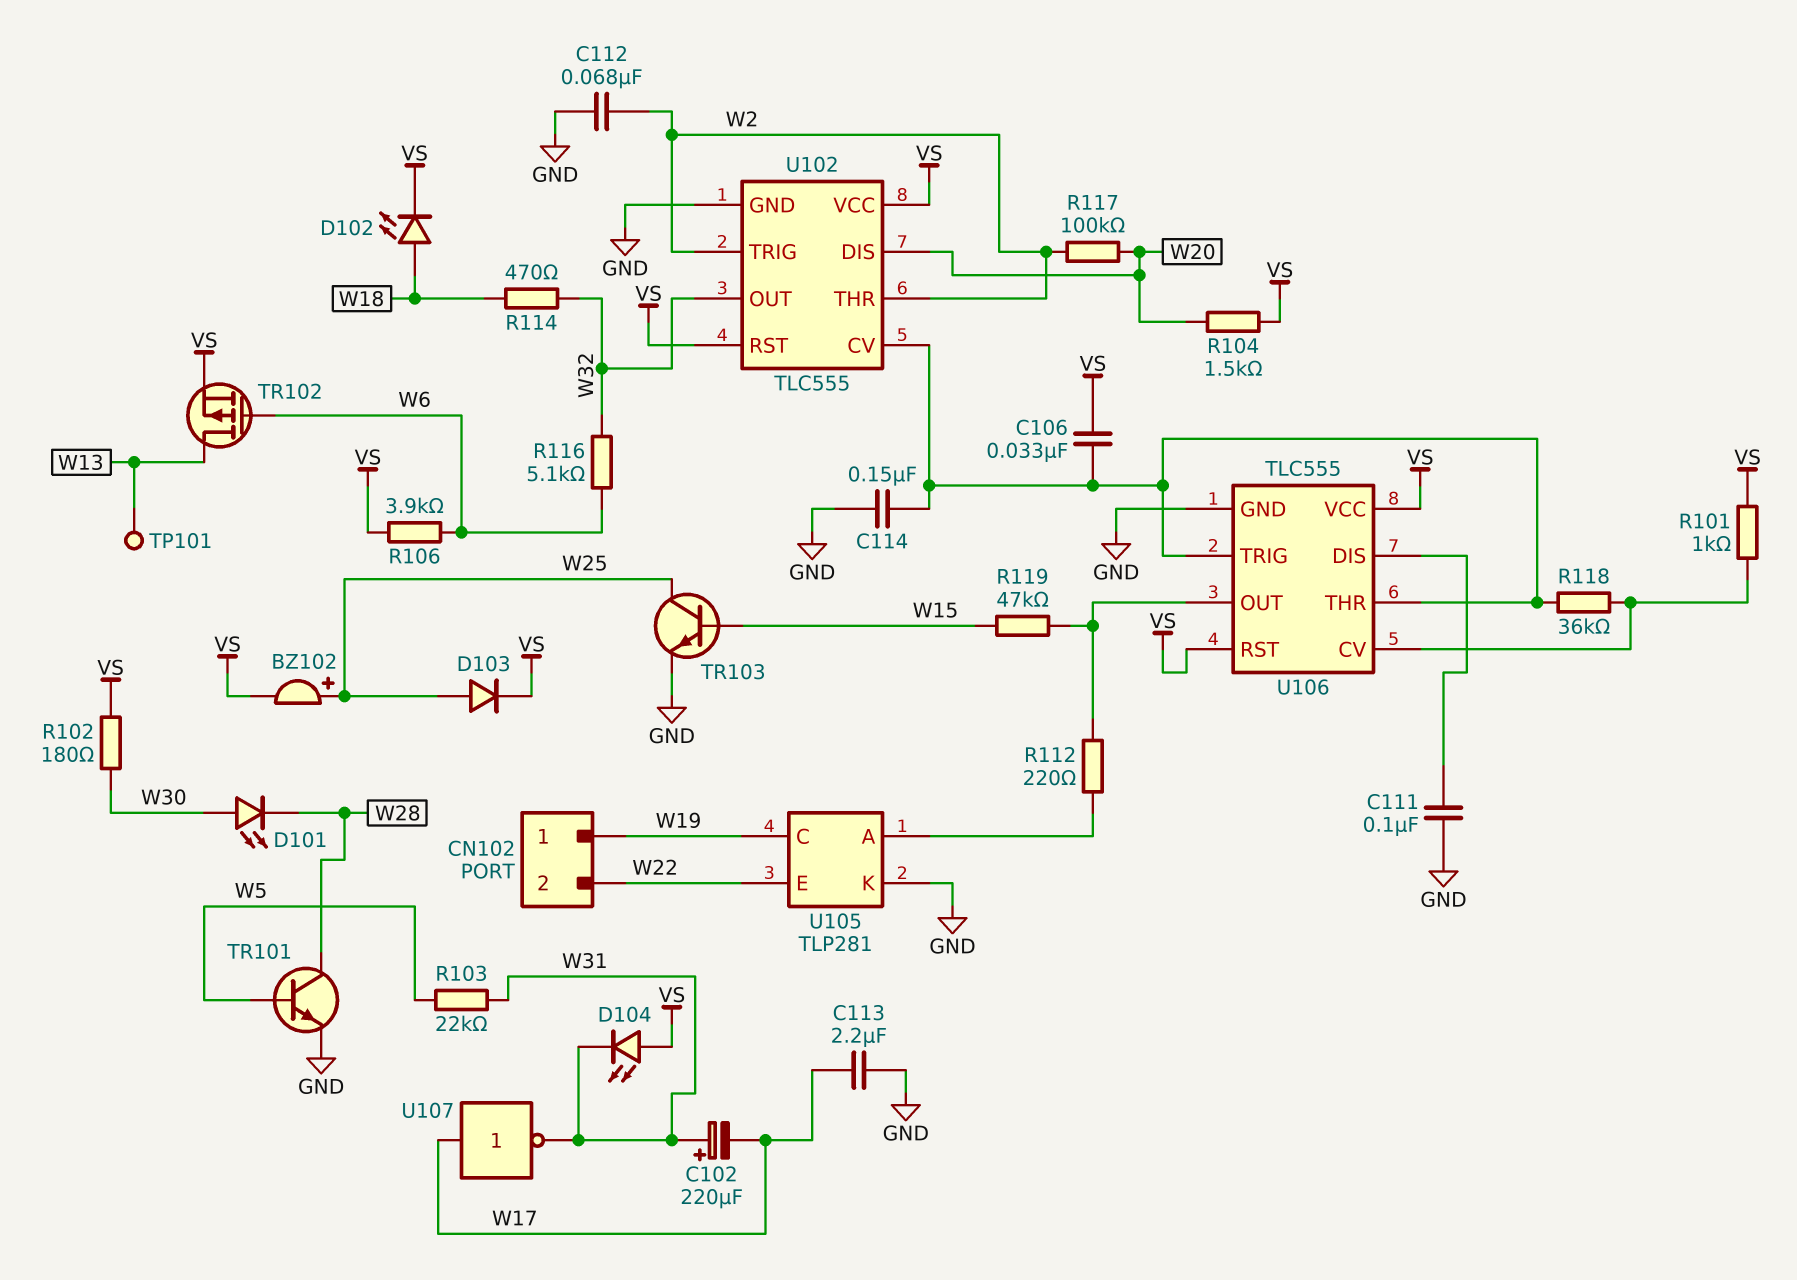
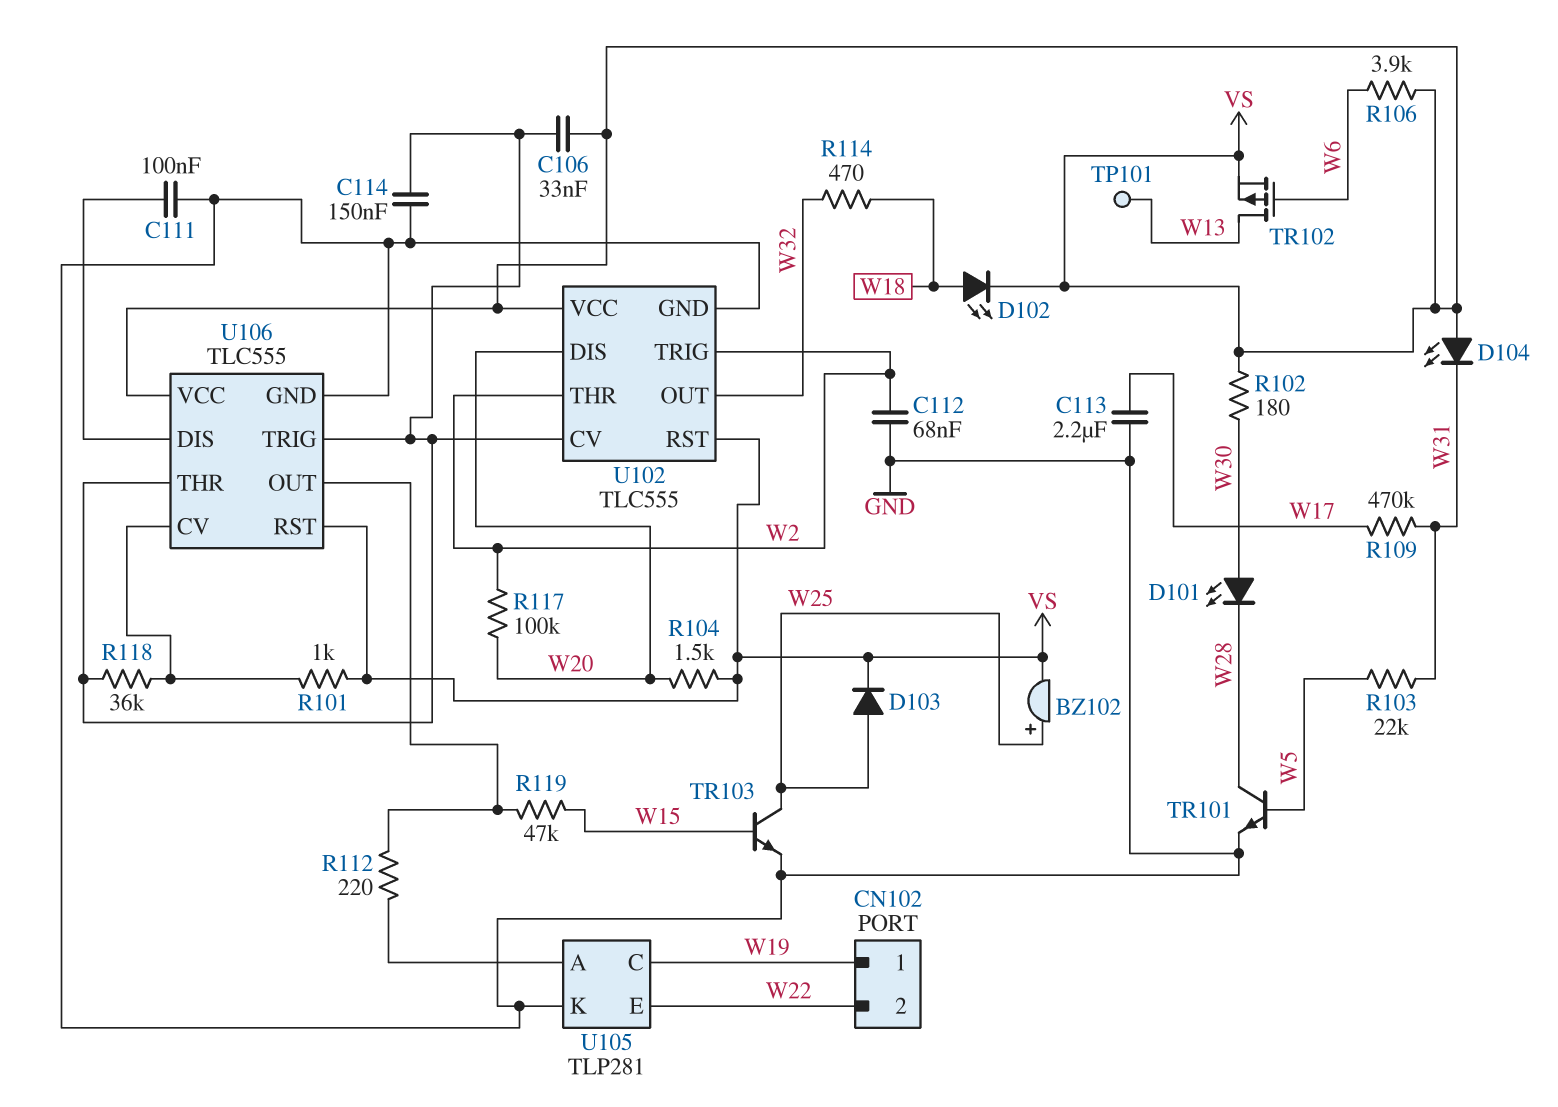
C102: 220uF (plus W31, minus W17) -> none
R109: none -> 470k (W17, W31)
R116: 5.1k (W6, W32) -> none
U107: NOT (in W17, out W31) -> none

